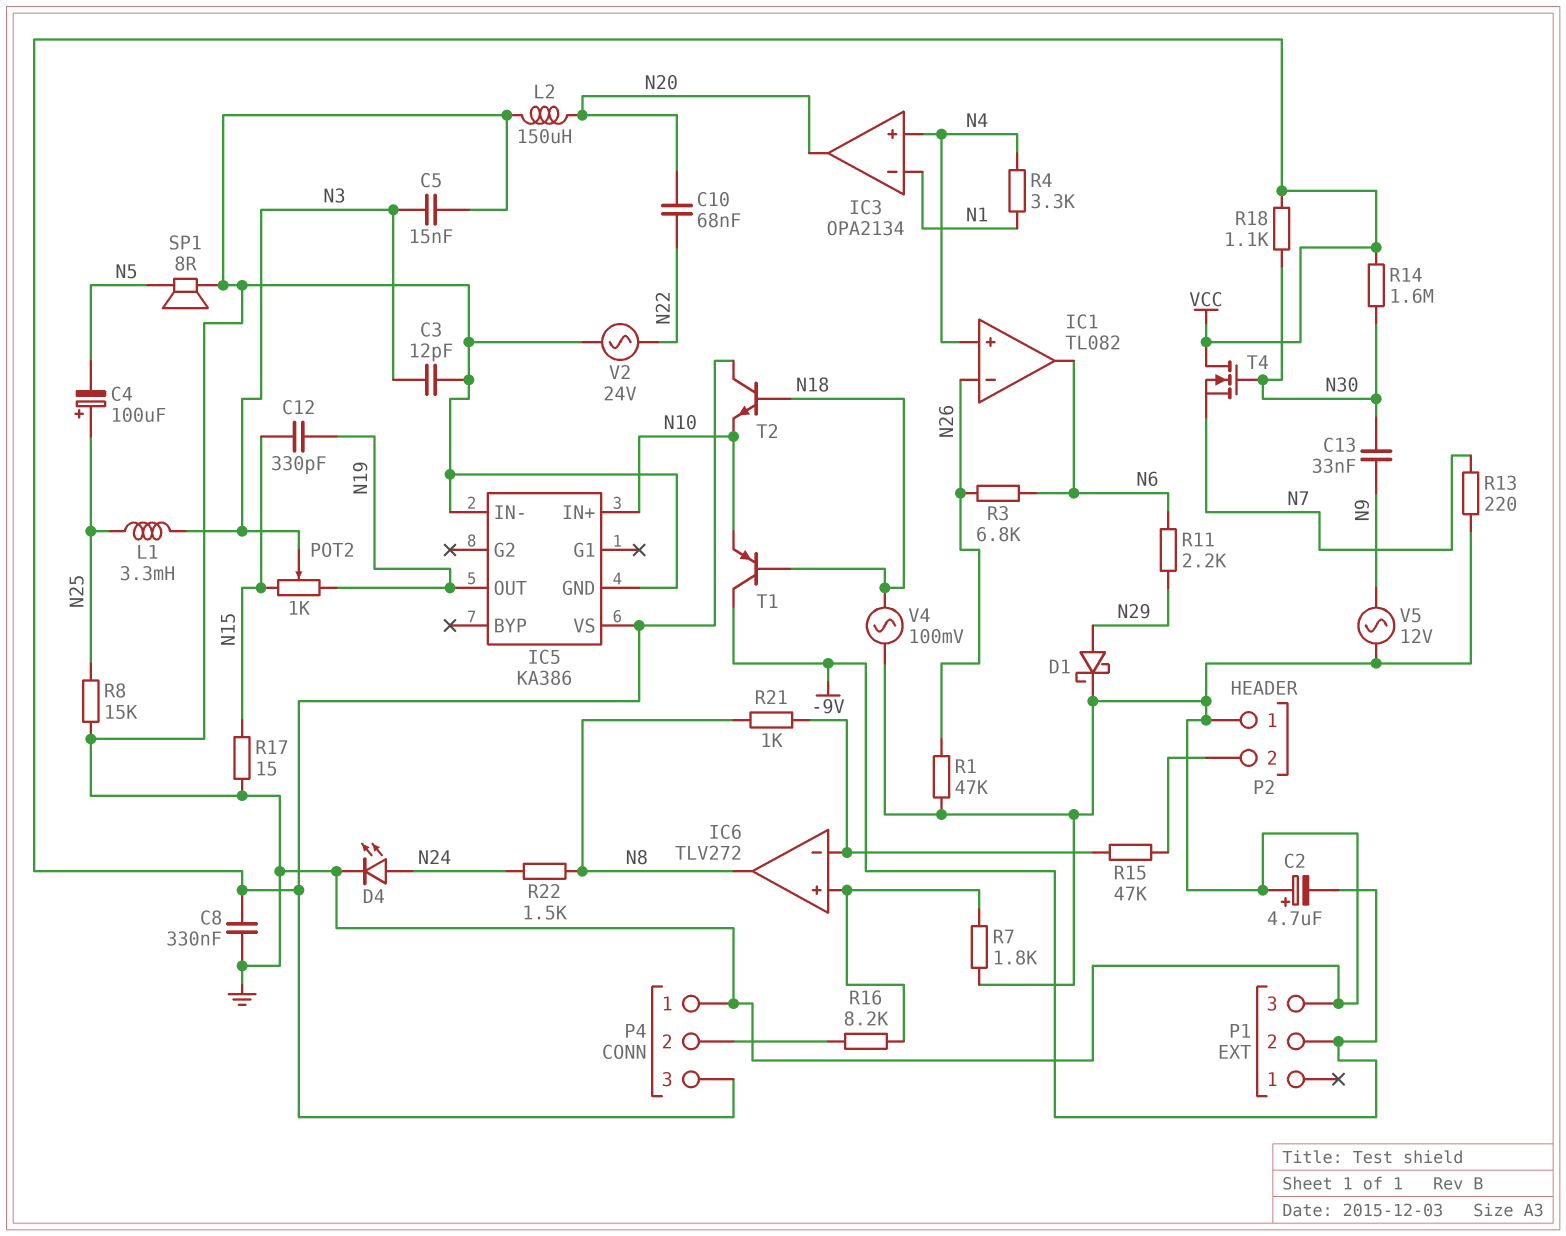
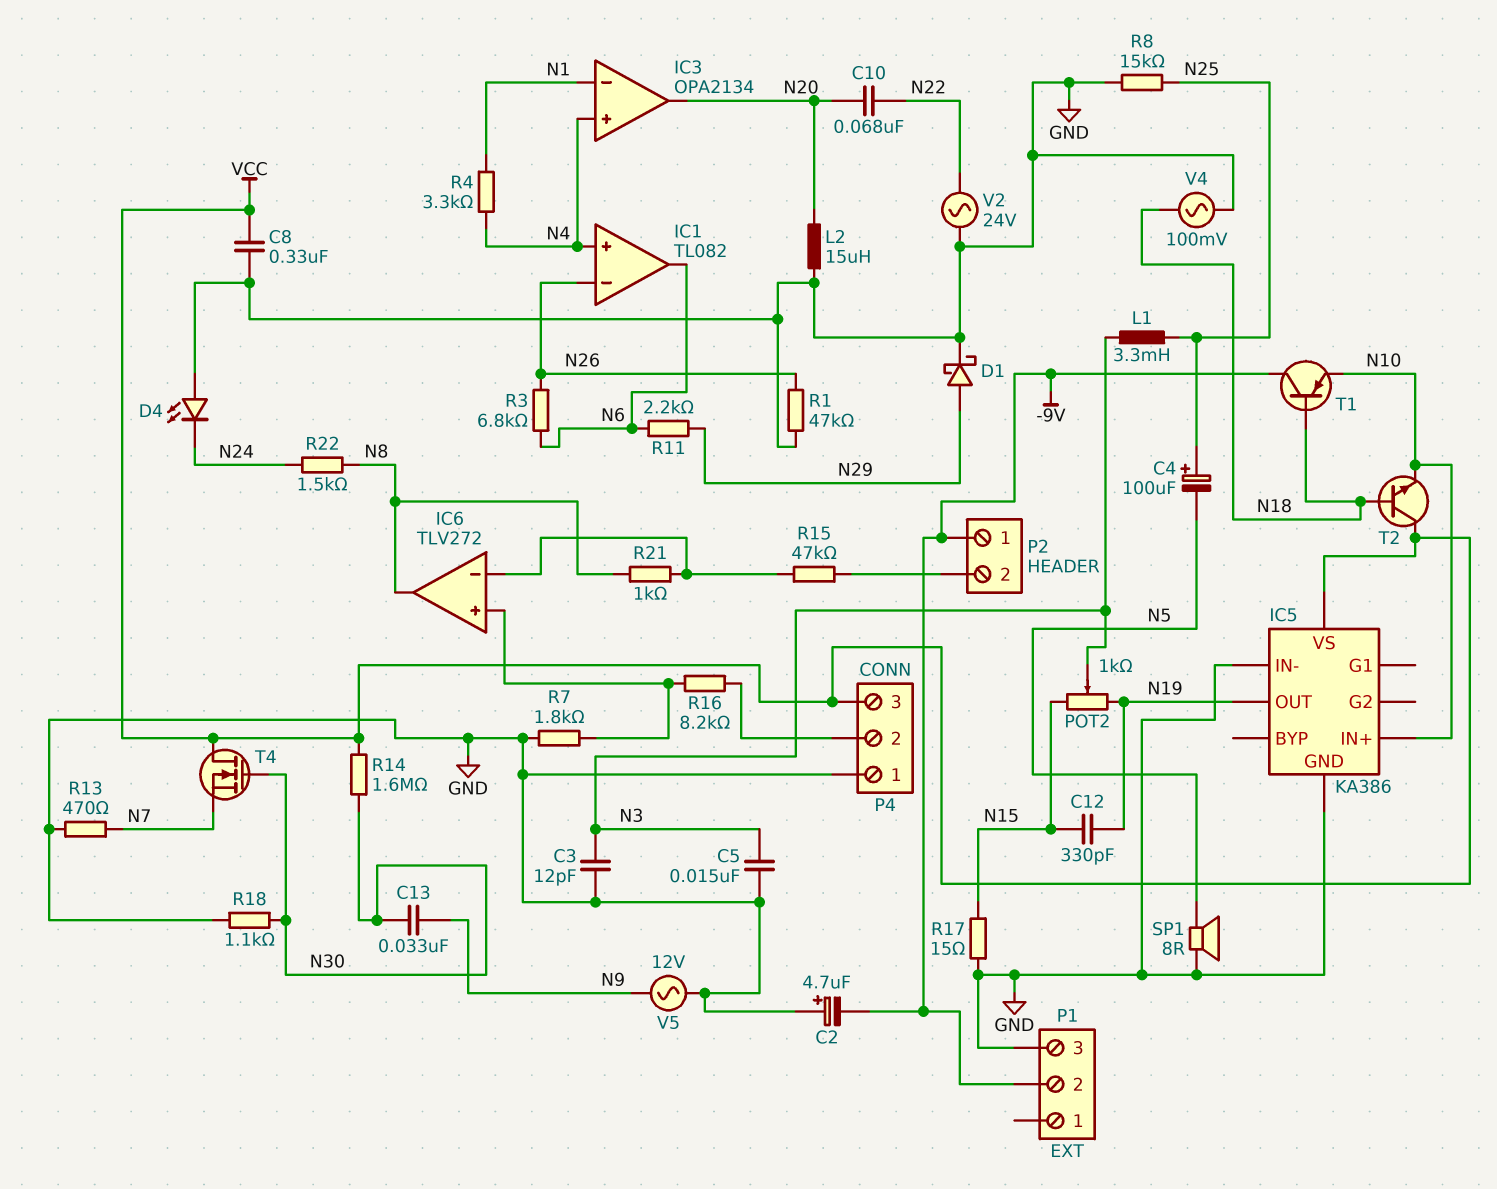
D4: LED (A N24, K GND) -> LED (A GND, K N24)
L2: 150uH (GND, N20) -> 15uH (GND, N20)
P2 pin 1: GND -> -9V
R13: 220 (GND, N7) -> 470 (GND, N7)
R18: 1.1k (N30, VCC) -> 1.1k (GND, N30)

